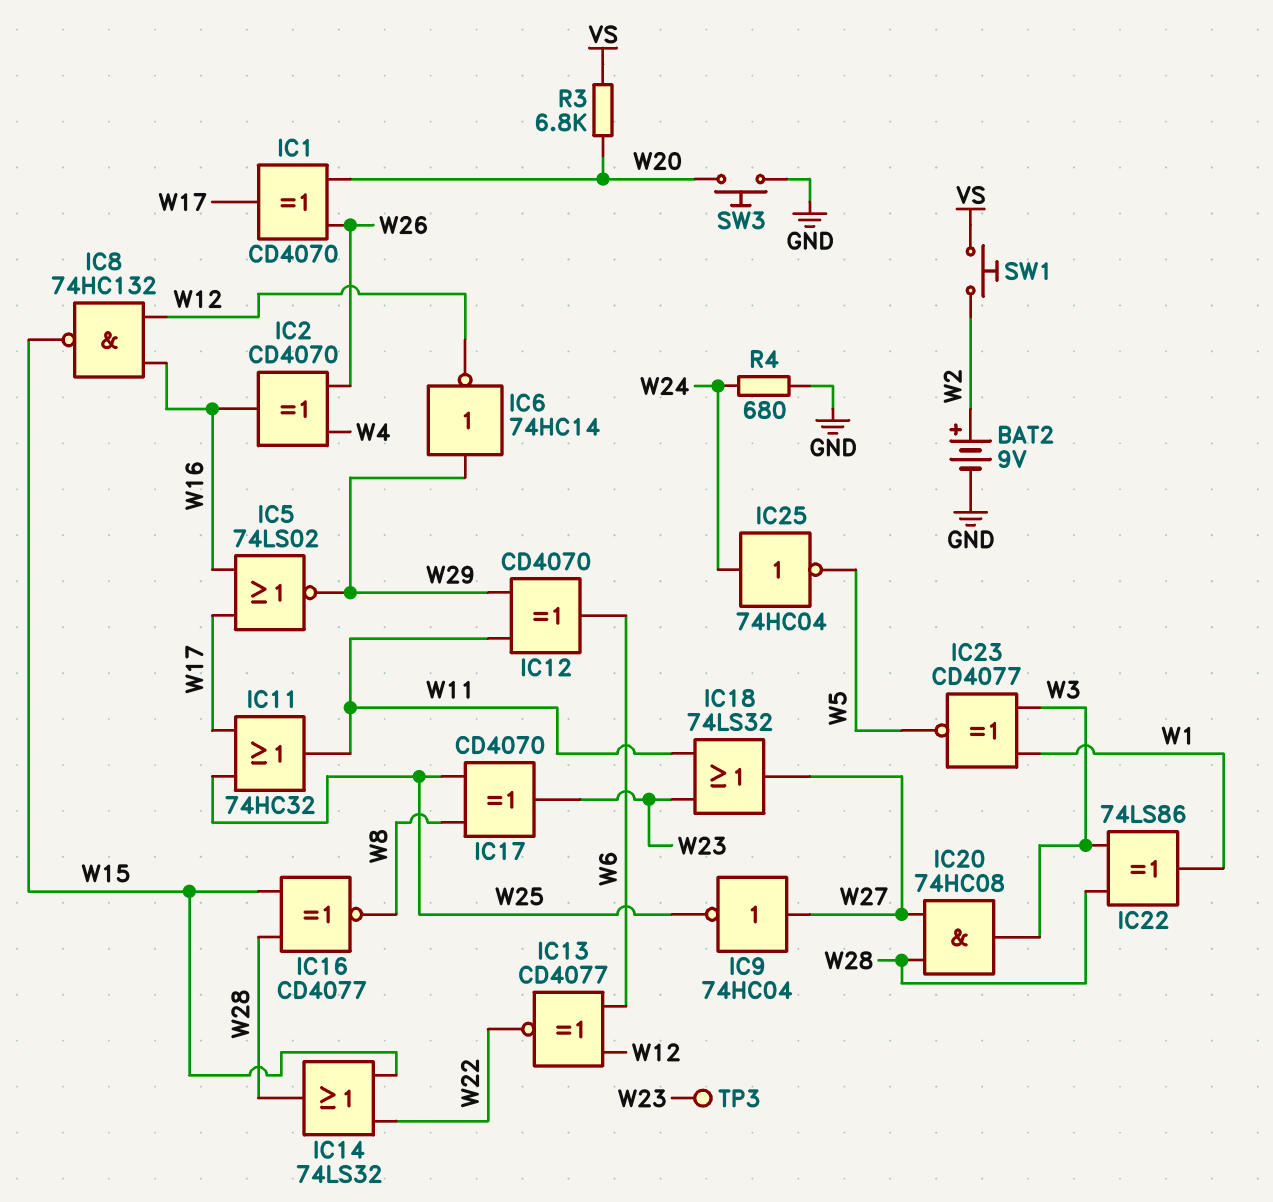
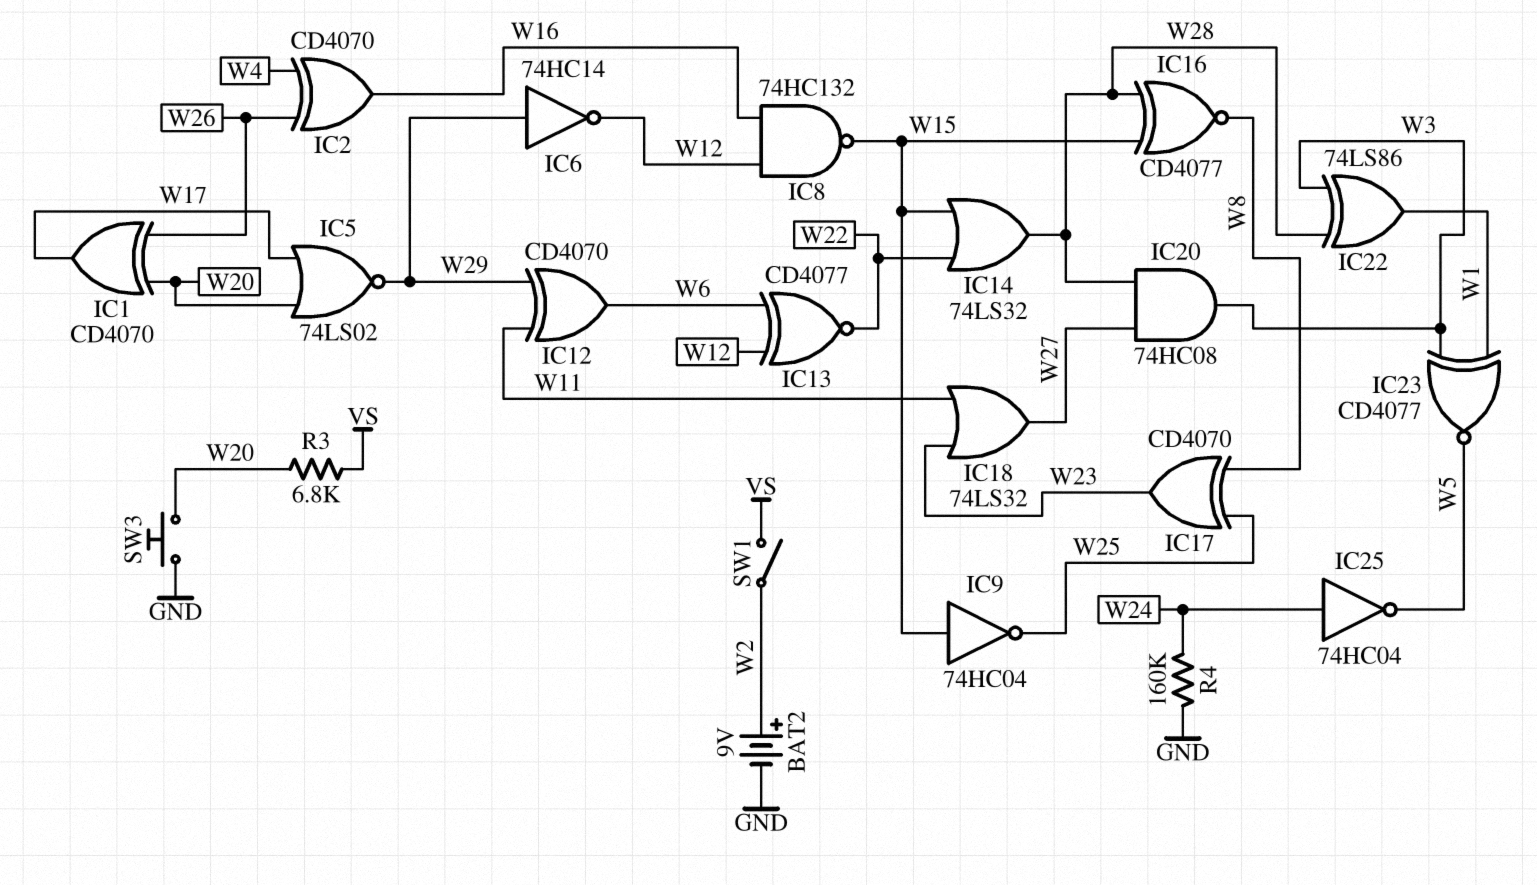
IC5: NOR 74LS02 (in W16, in W17, out W29) -> NOR 74LS02 (in W17, in W20, out W29)
IC9: NOT 74HC04 (in W27, out W25) -> NOT 74HC04 (in W15, out W25)
IC11: OR 74HC32 (in W17, in W25, out W11) -> none
R4: 680 (GND, W24) -> 160k (GND, W24)
SW1: button (VS, W2) -> switch (VS, W2)
TP3: test point (W23) -> none

